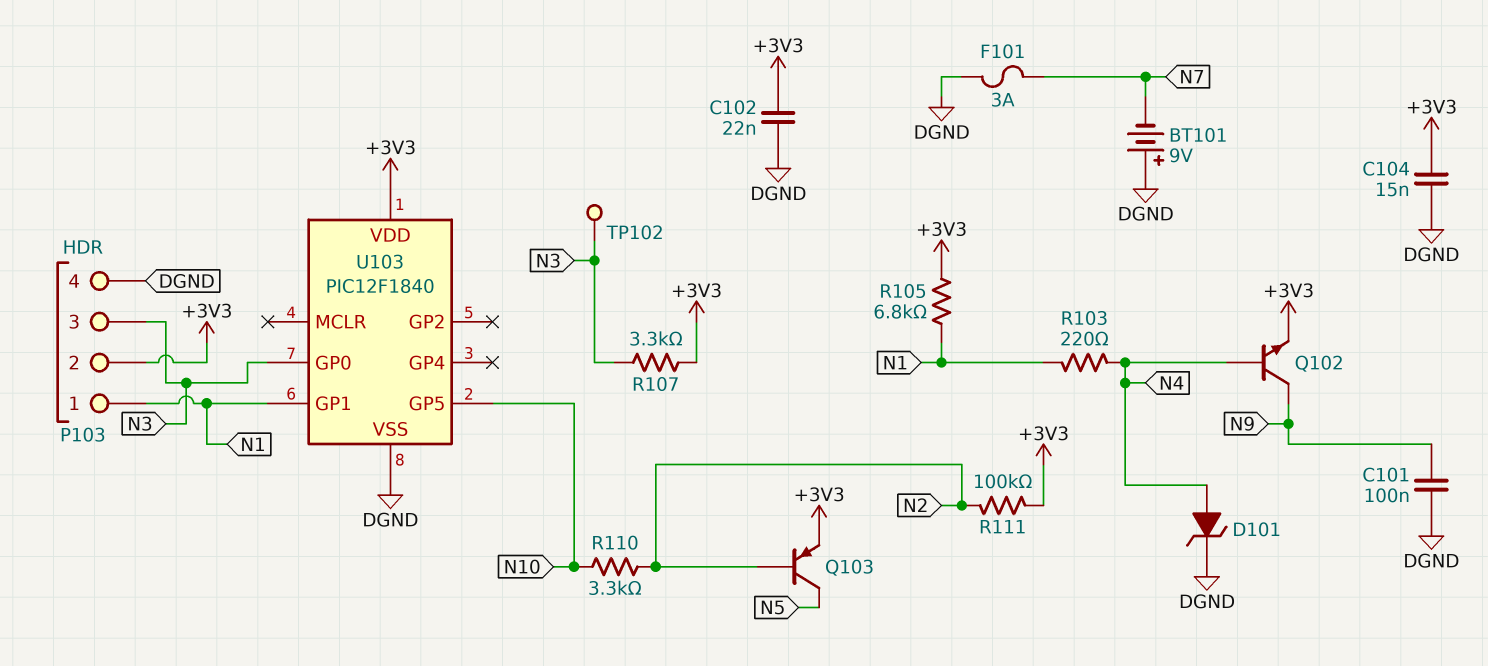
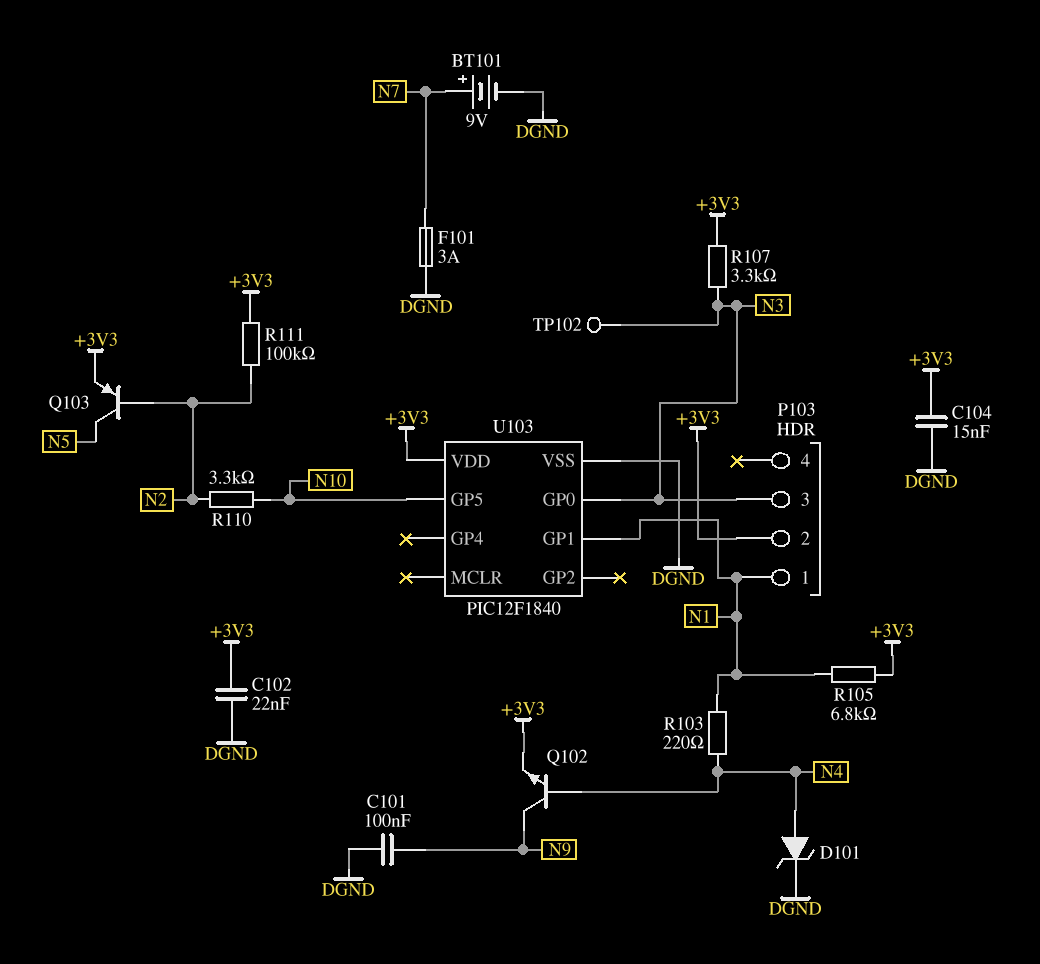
BT101: 9V (plus DGND, minus N7) -> 9V (plus N7, minus DGND)
P103 pin 4: DGND -> none

